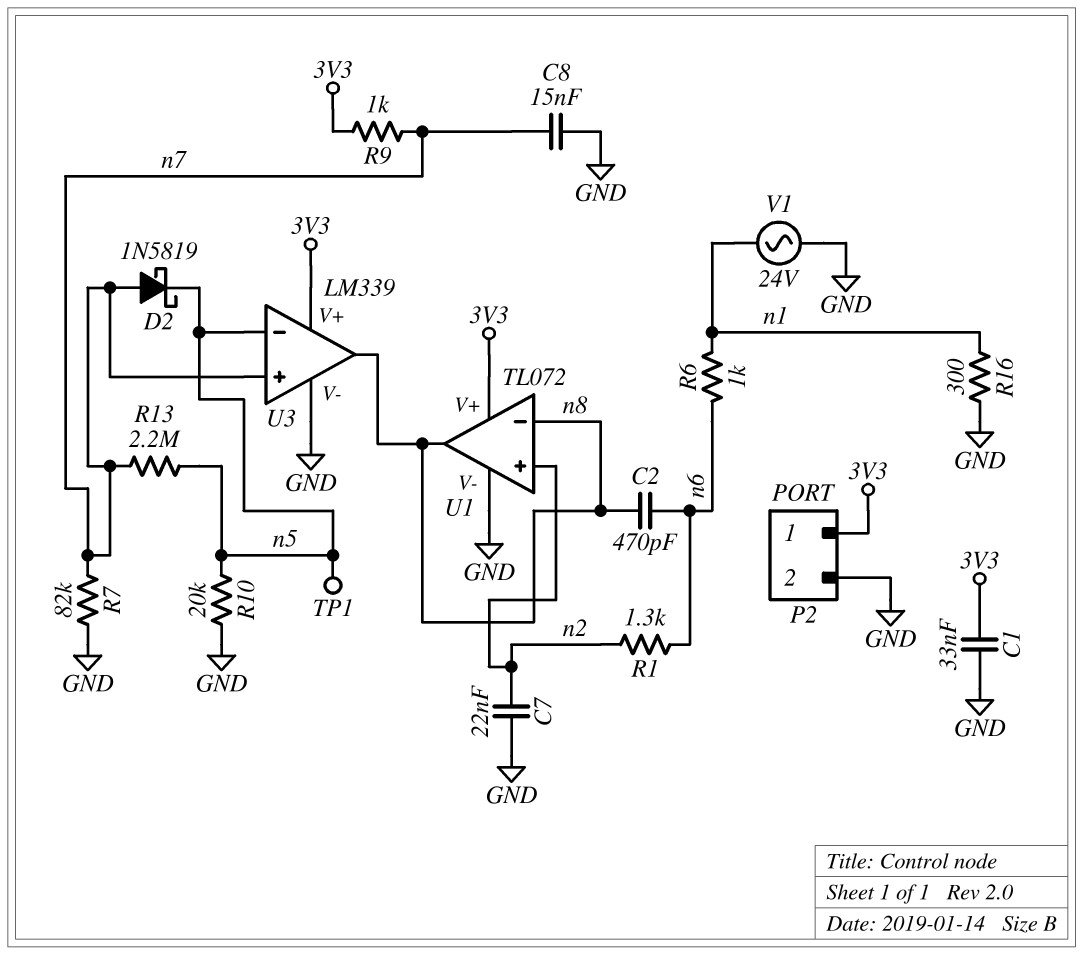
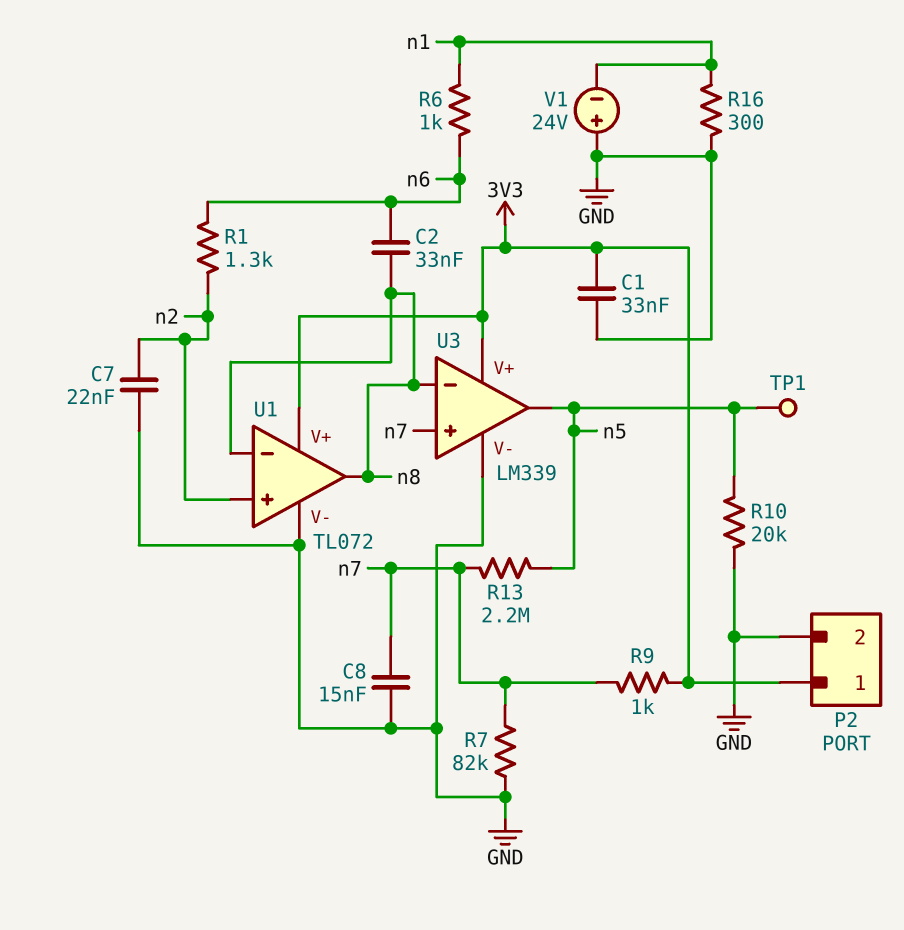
C2: 470pF (n6, n8) -> 33nF (n6, n8)
D2: schottky 1N5819 (A n7, K n5) -> none
U3 pin in-: n5 -> n8
U3 pin out: n8 -> n5
V1: AC 24V (GND, n1) -> 24V (plus GND, minus n1)

